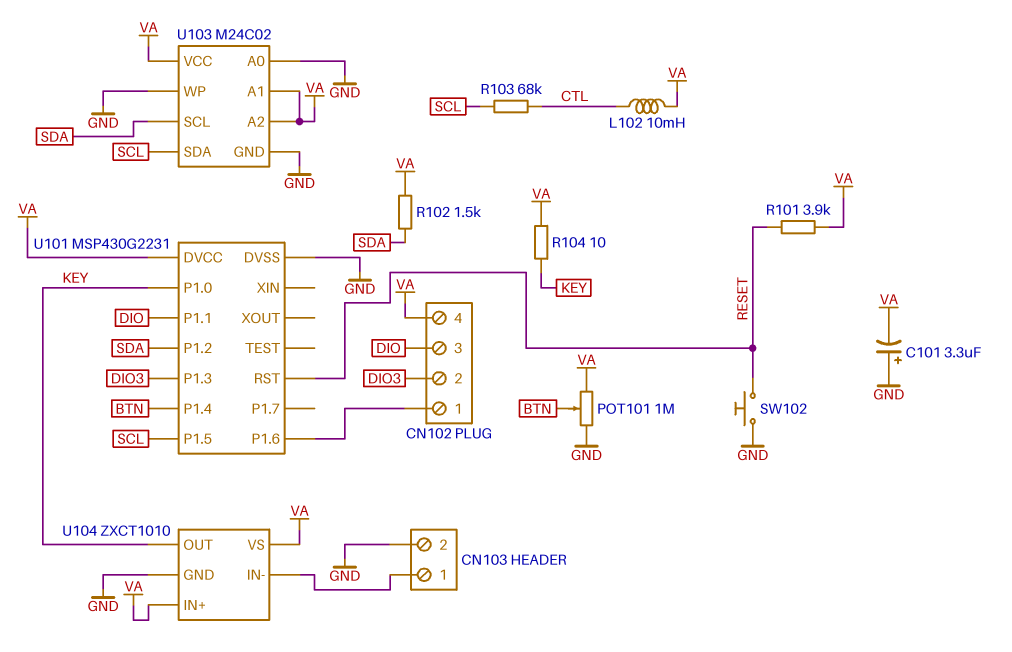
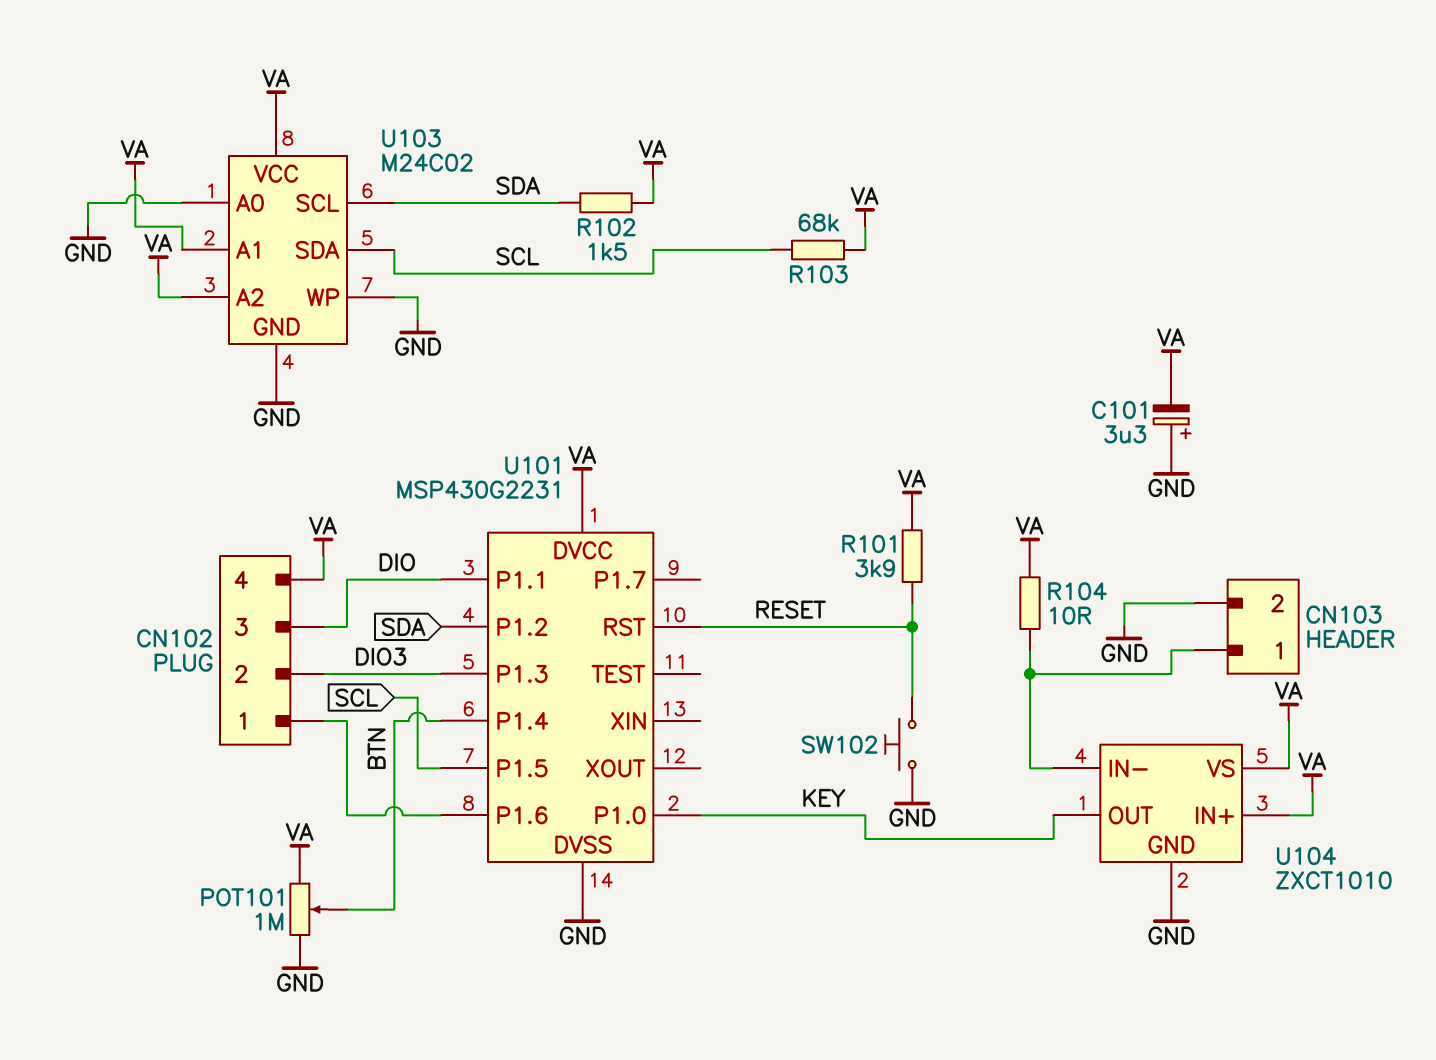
L102: 10mH (CTL, VA) -> none
R103: 68k (CTL, SCL) -> 68k (SCL, VA)
R104: 10 (KEY, VA) -> 10 (CN103/1, VA)

